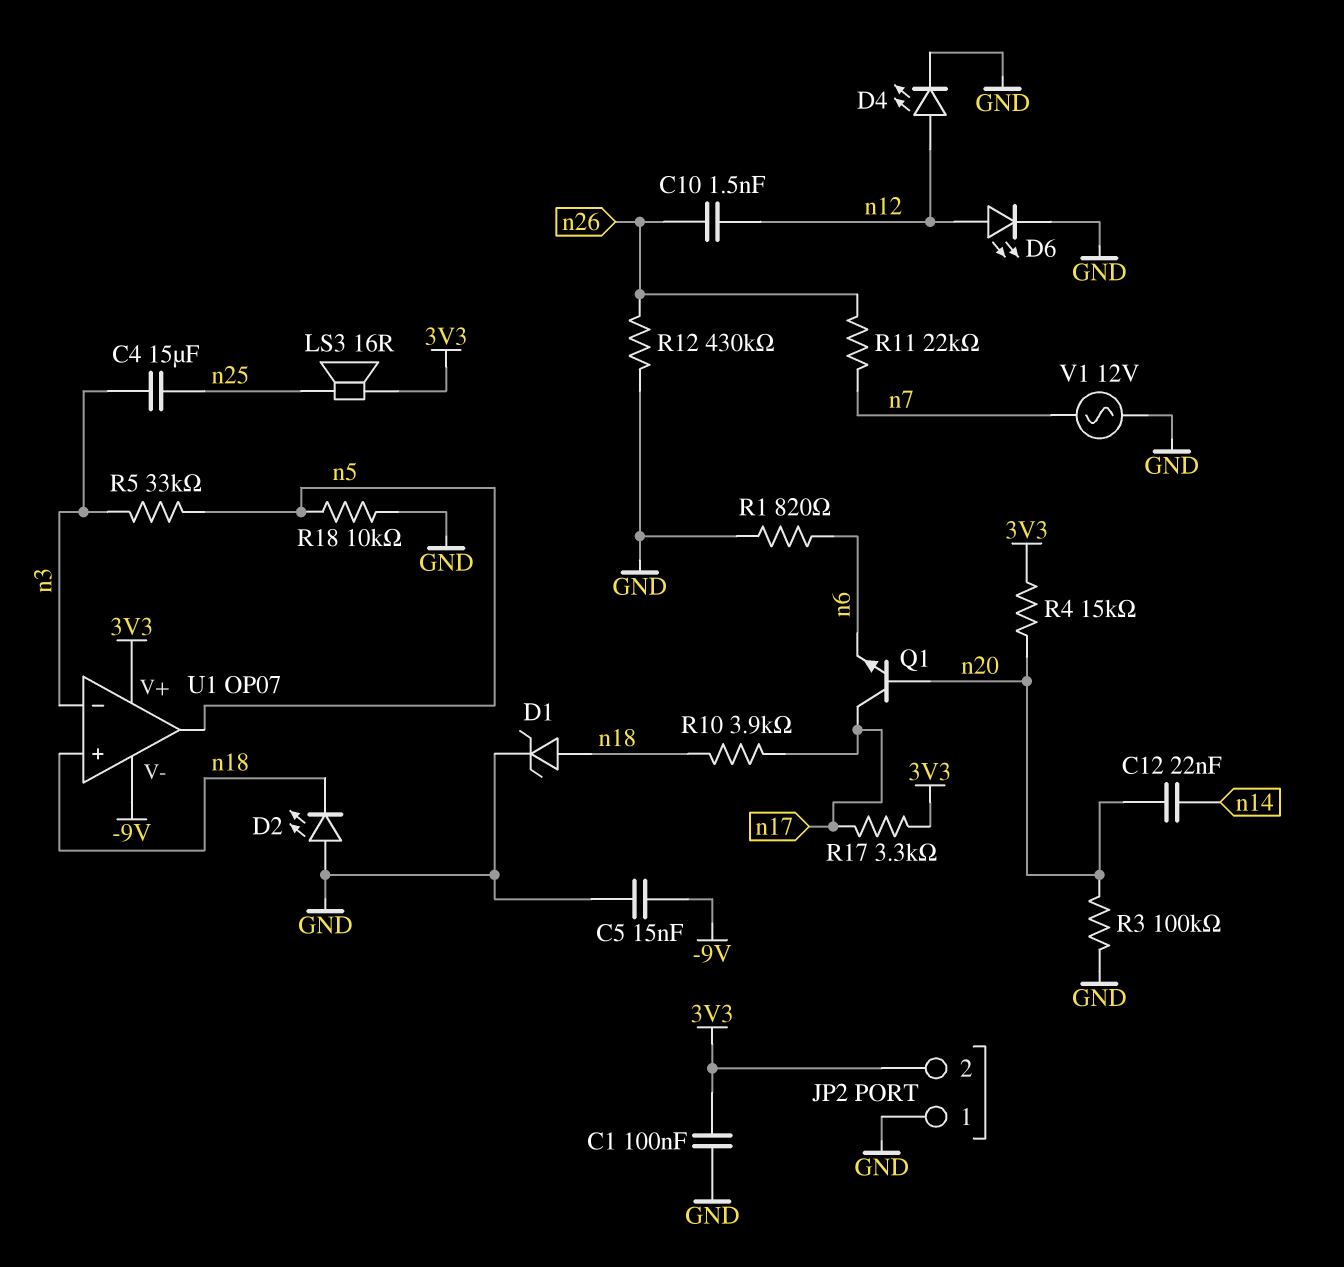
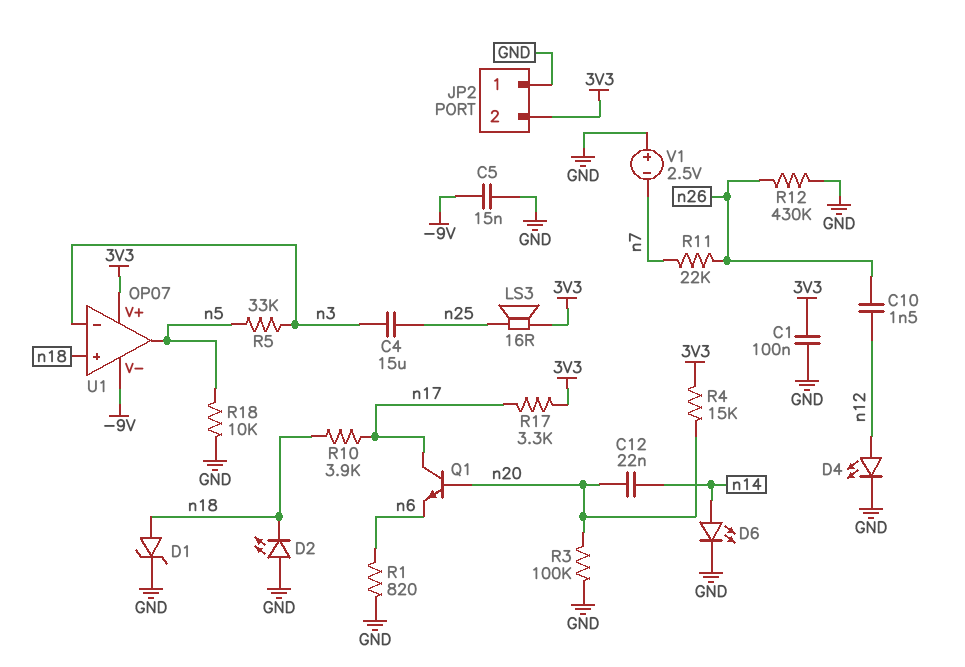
D6: LED (A n12, K GND) -> LED (A n14, K GND)
V1: AC 12V (GND, n7) -> 2.5V (plus GND, minus n7)

